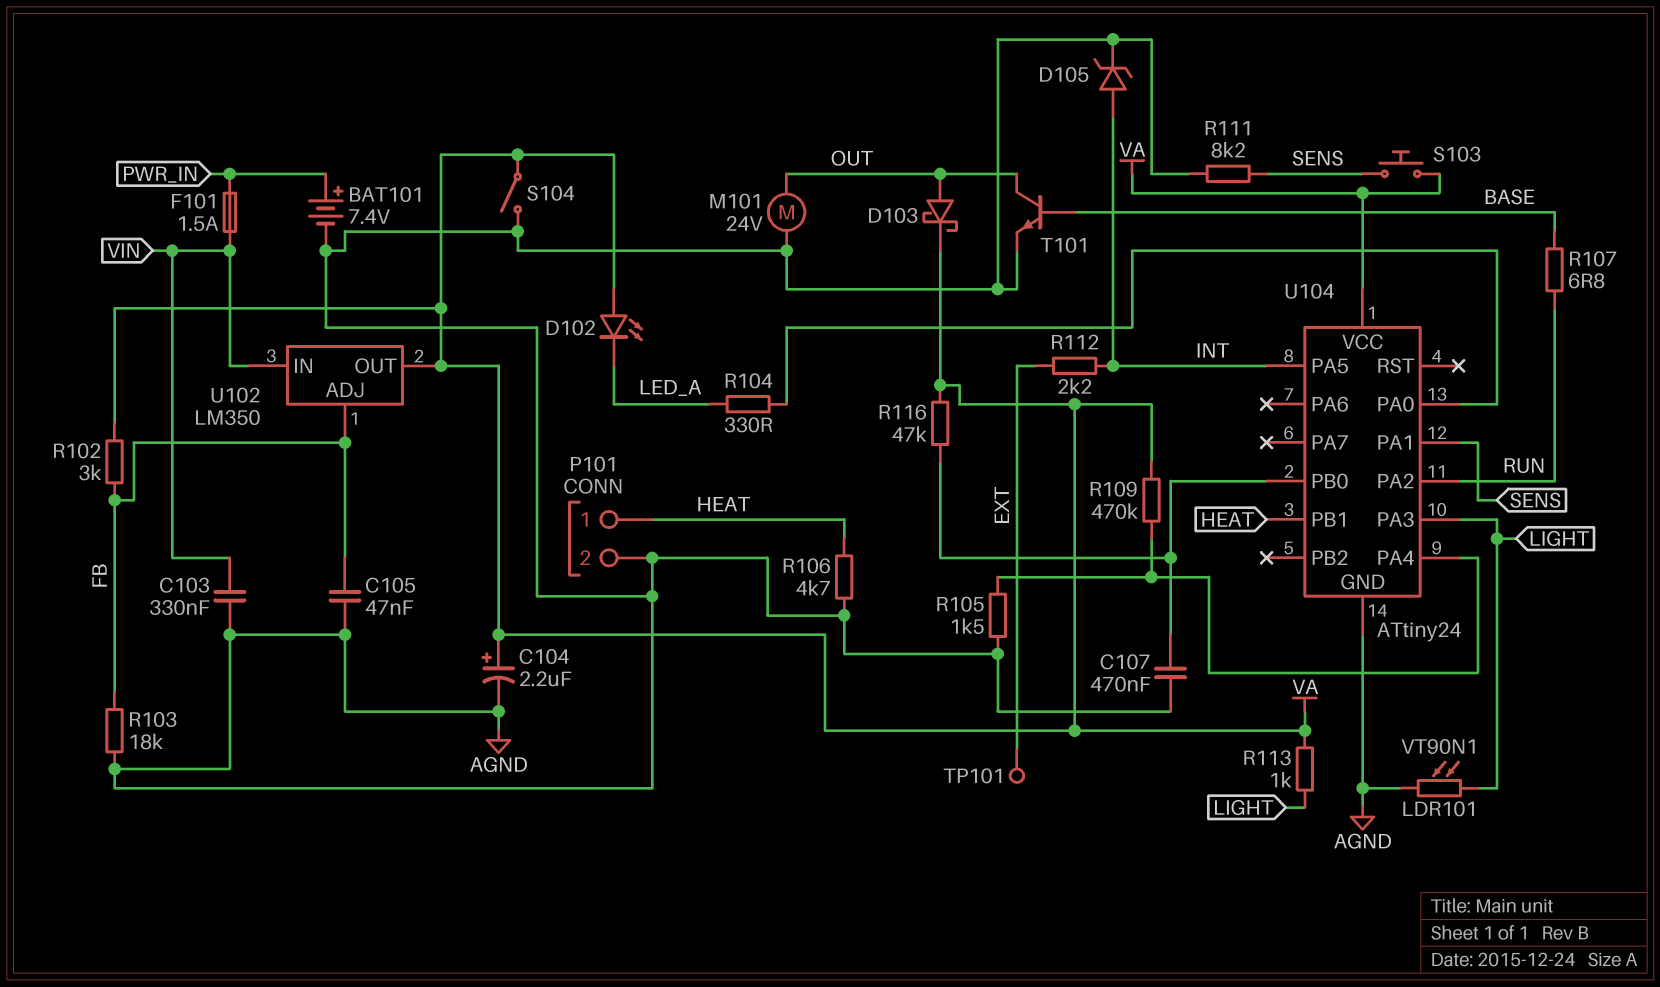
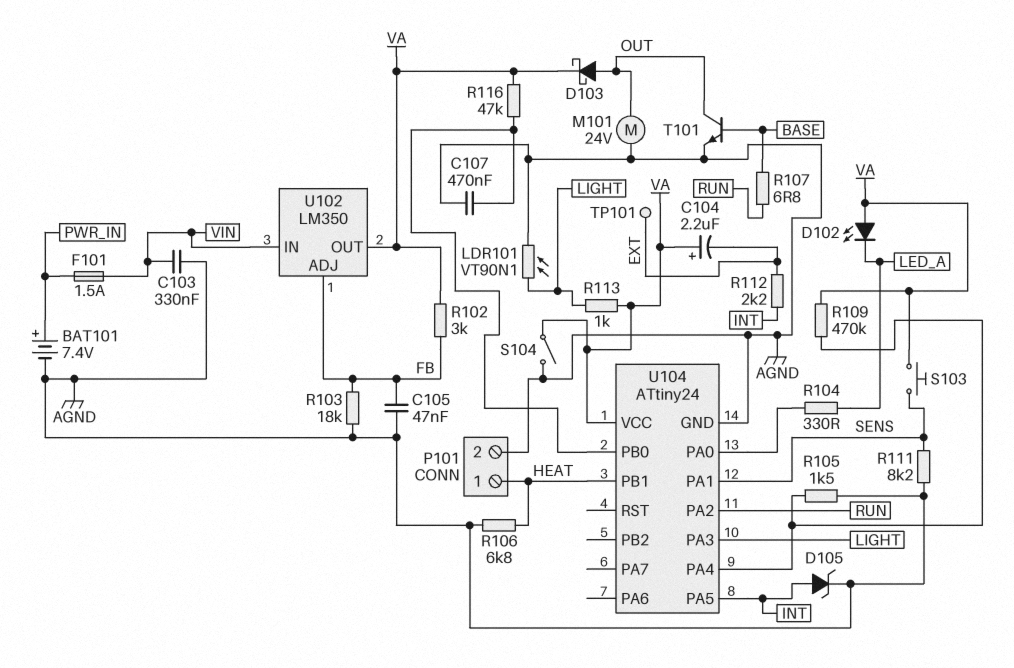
C104: 2.2uF (plus VA, minus AGND) -> 2.2uF (plus VA, minus EXT)
R106: 4.7k (AGND, HEAT) -> 6.8k (AGND, HEAT)

